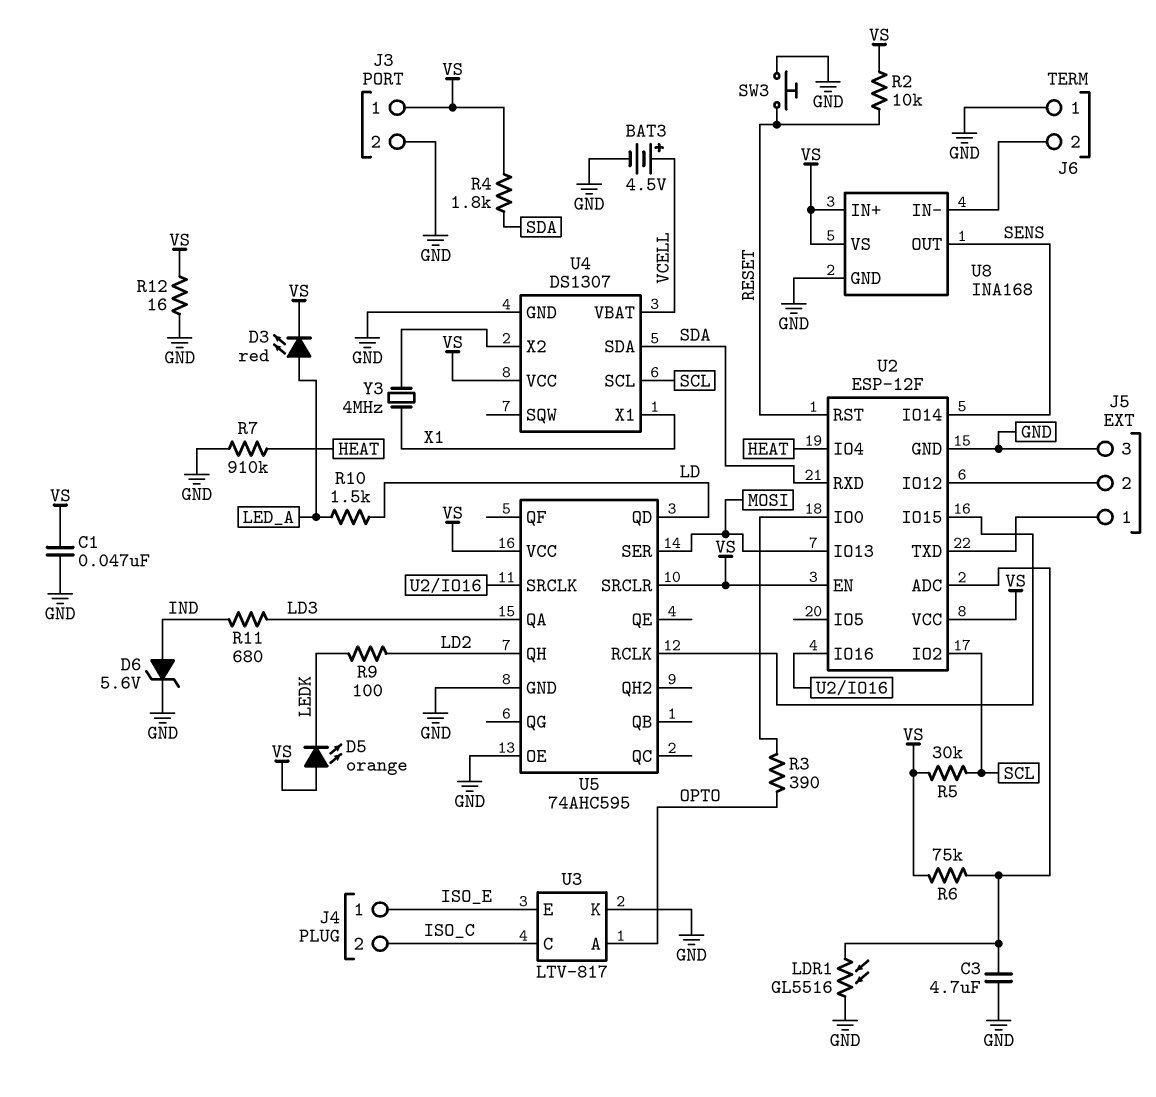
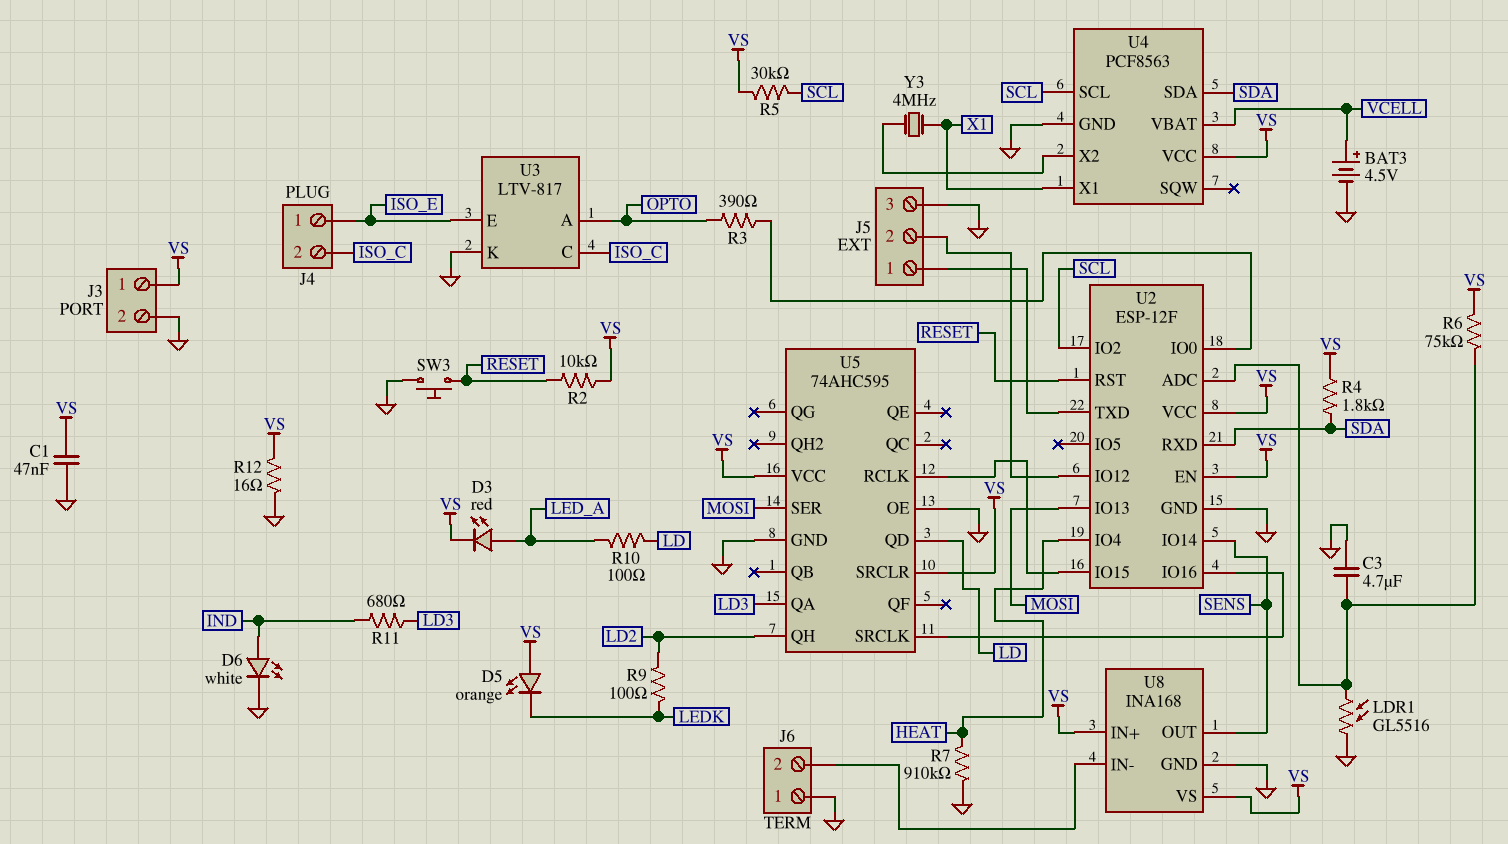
D6: zener 5.6V (A IND, K GND) -> LED white (A IND, K GND)
R10: 1.5k (LD, LED_A) -> 100 (LD, LED_A)
U4: DS1307 -> PCF8563

